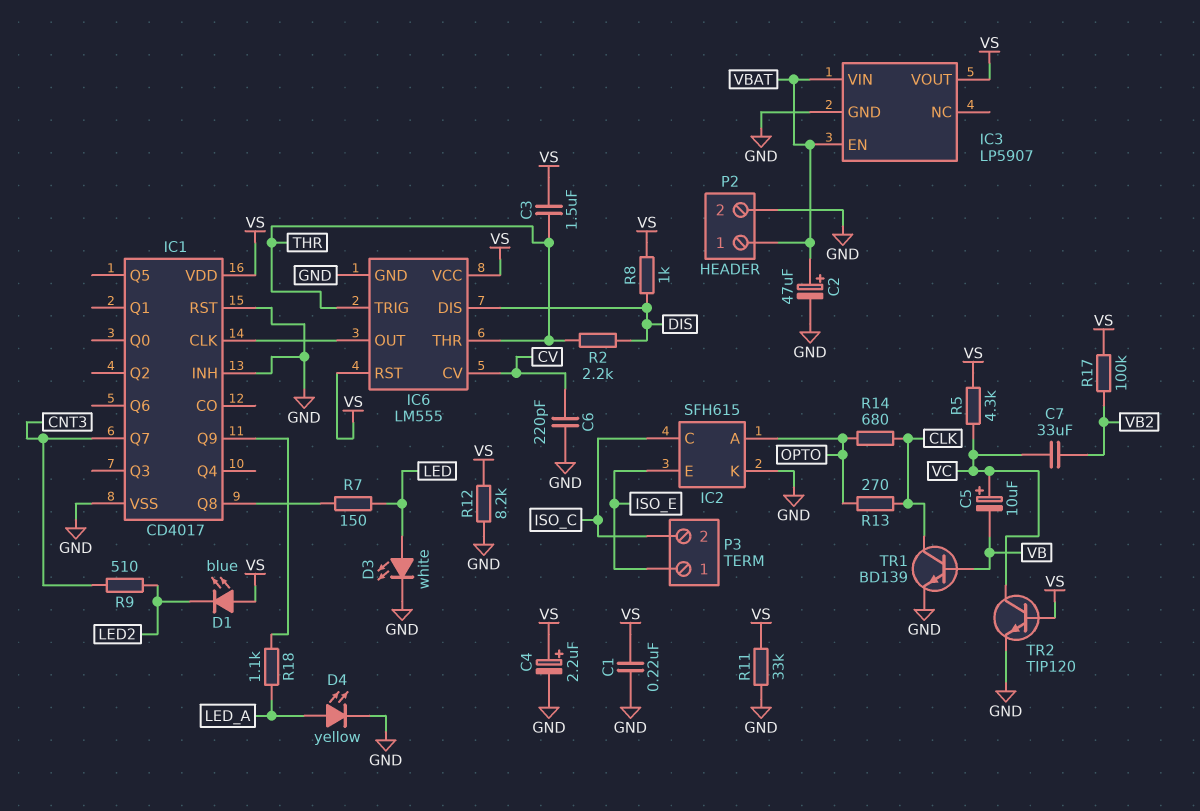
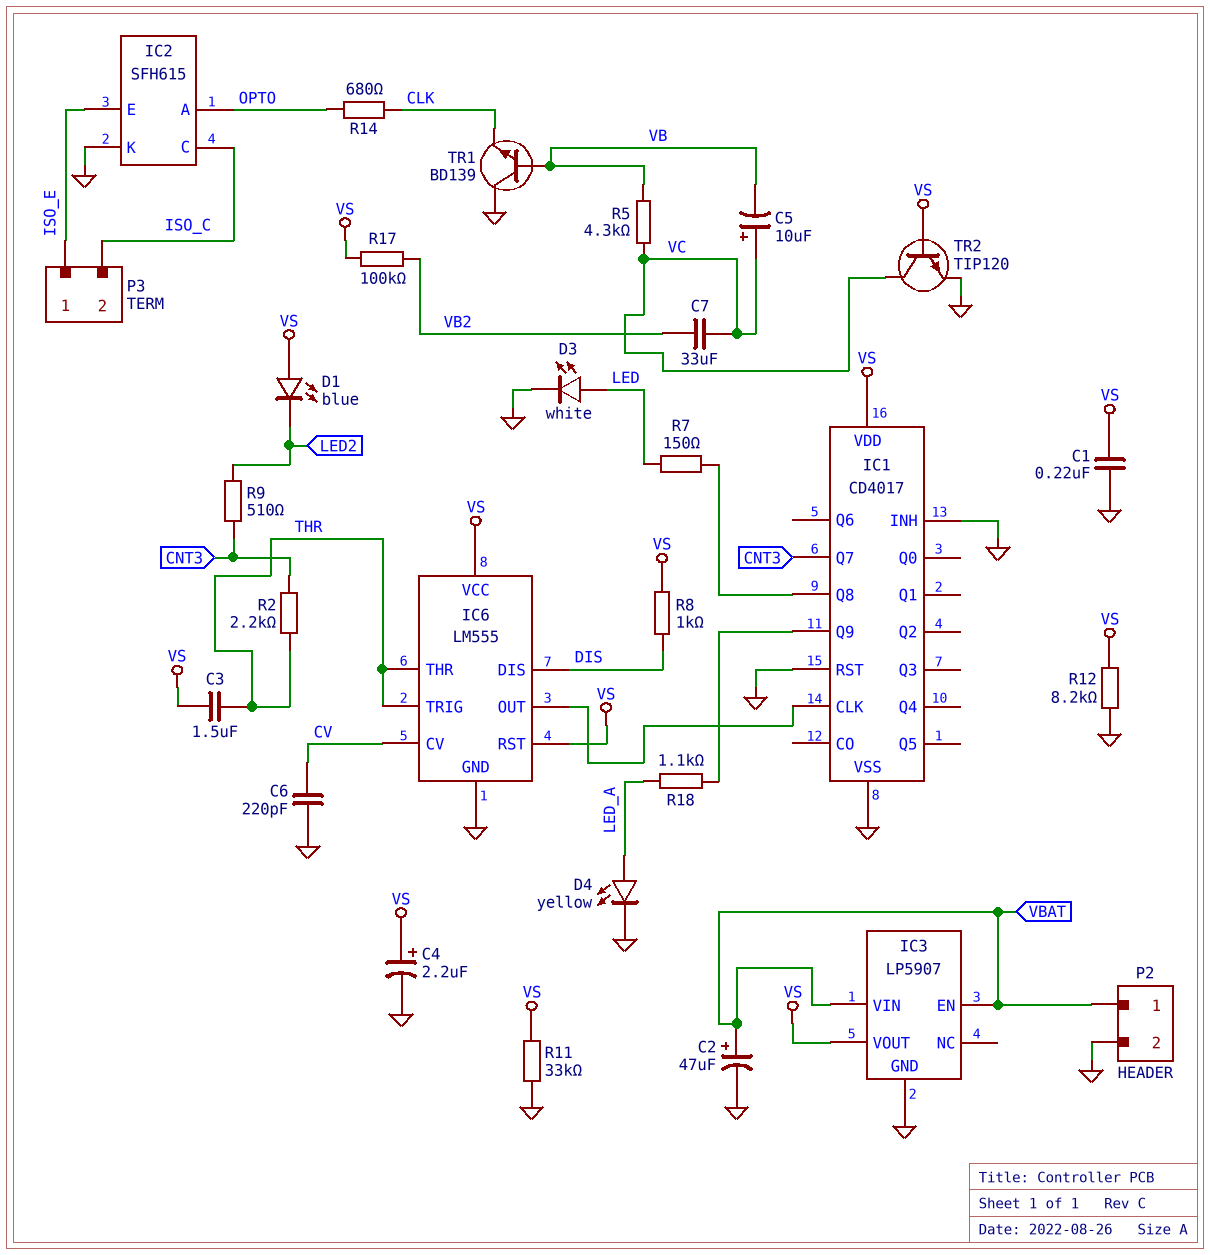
R2: 2.2k (DIS, THR) -> 2.2k (CNT3, THR)
R5: 4.3k (VC, VS) -> 4.3k (VB, VC)
R13: 270 (CLK, OPTO) -> none
TR1: NPN BD139 (B VB, C CLK, E GND) -> NPN BD139 (B VB, C GND, E CLK)

